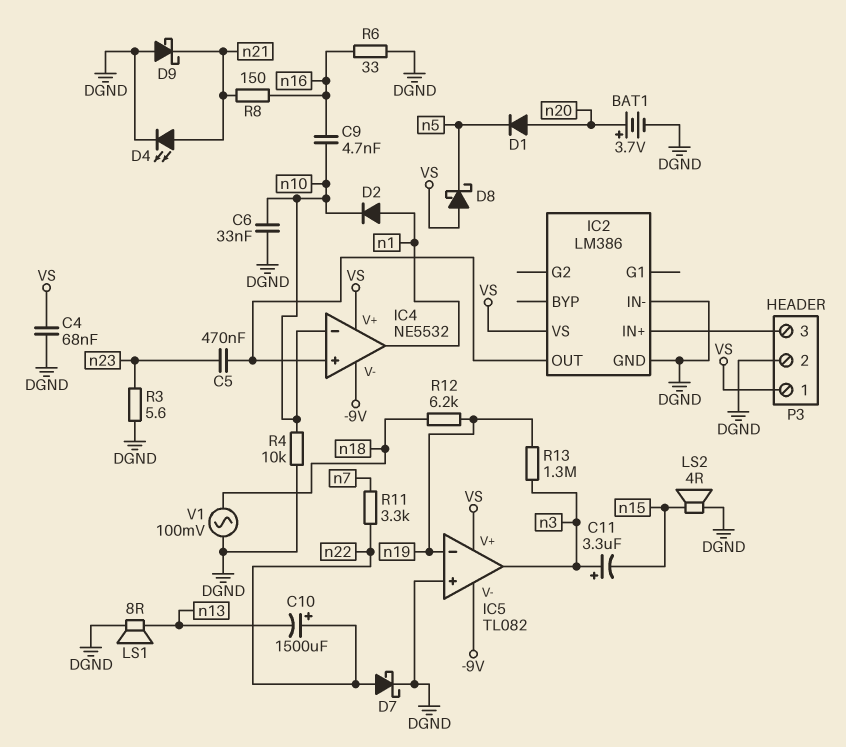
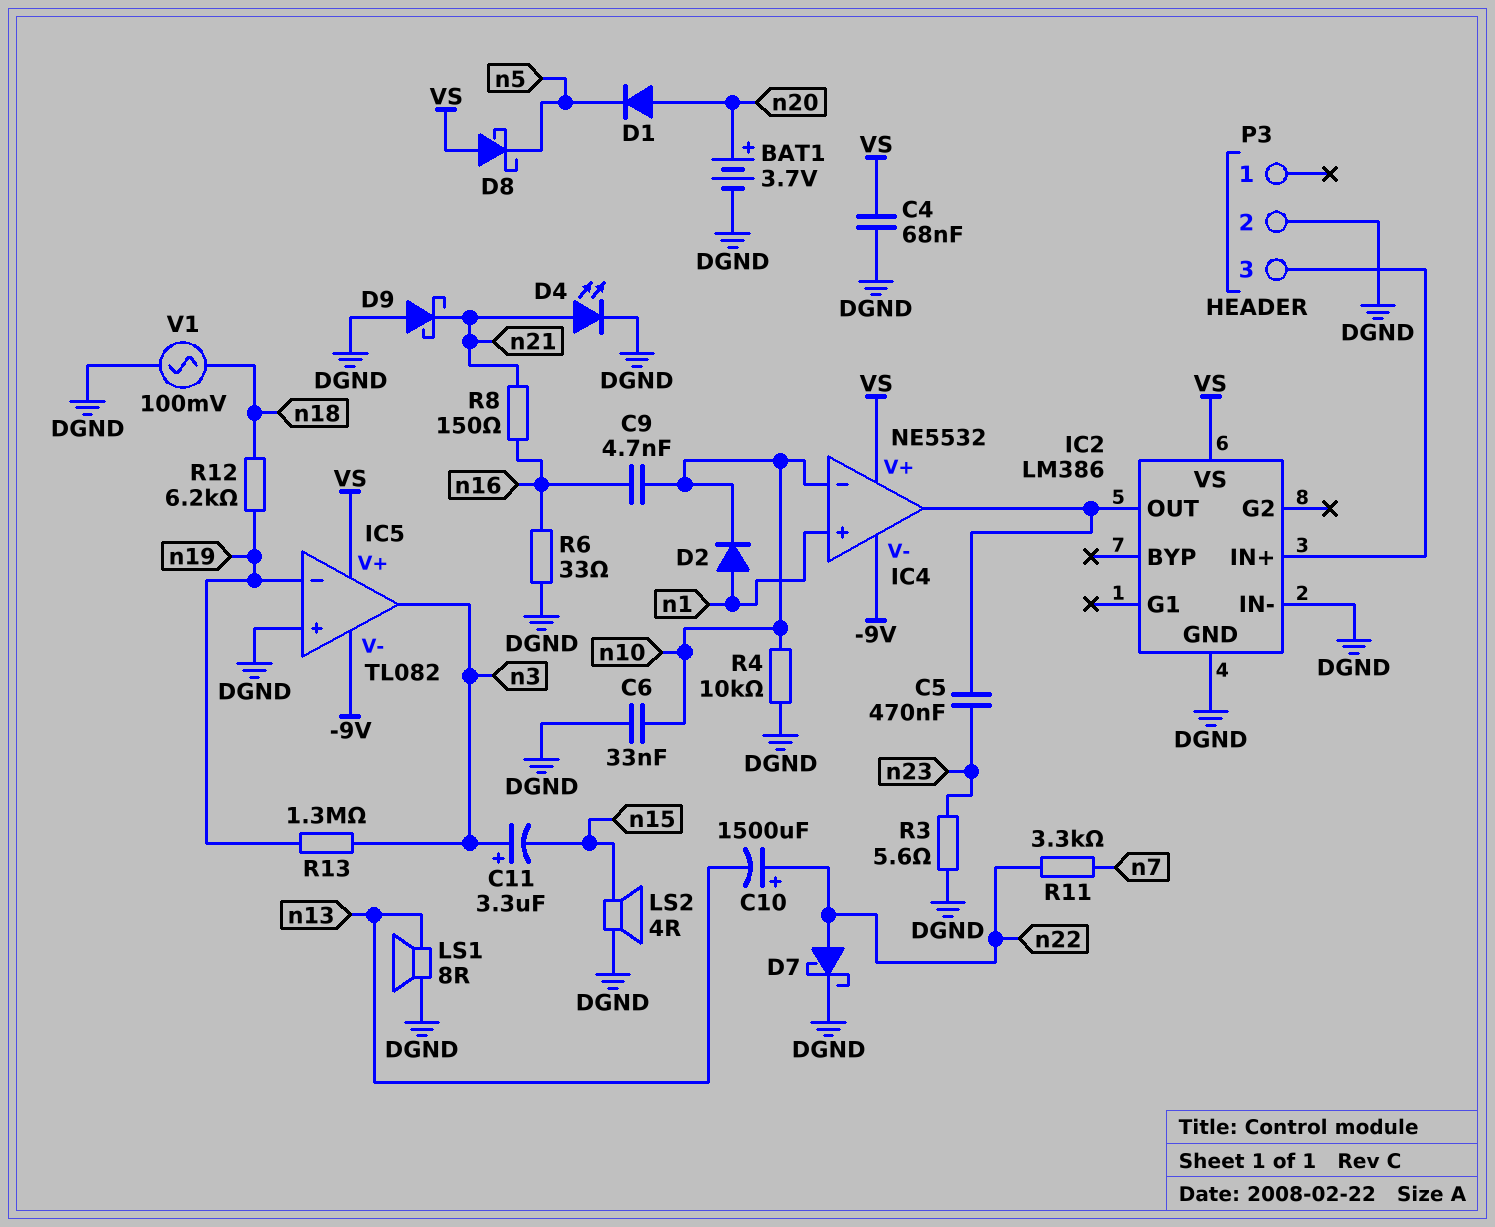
IC4 pin in+: IC2/OUT -> n1
IC4 pin out: n1 -> IC2/OUT
P3 pin 1: VS -> none

